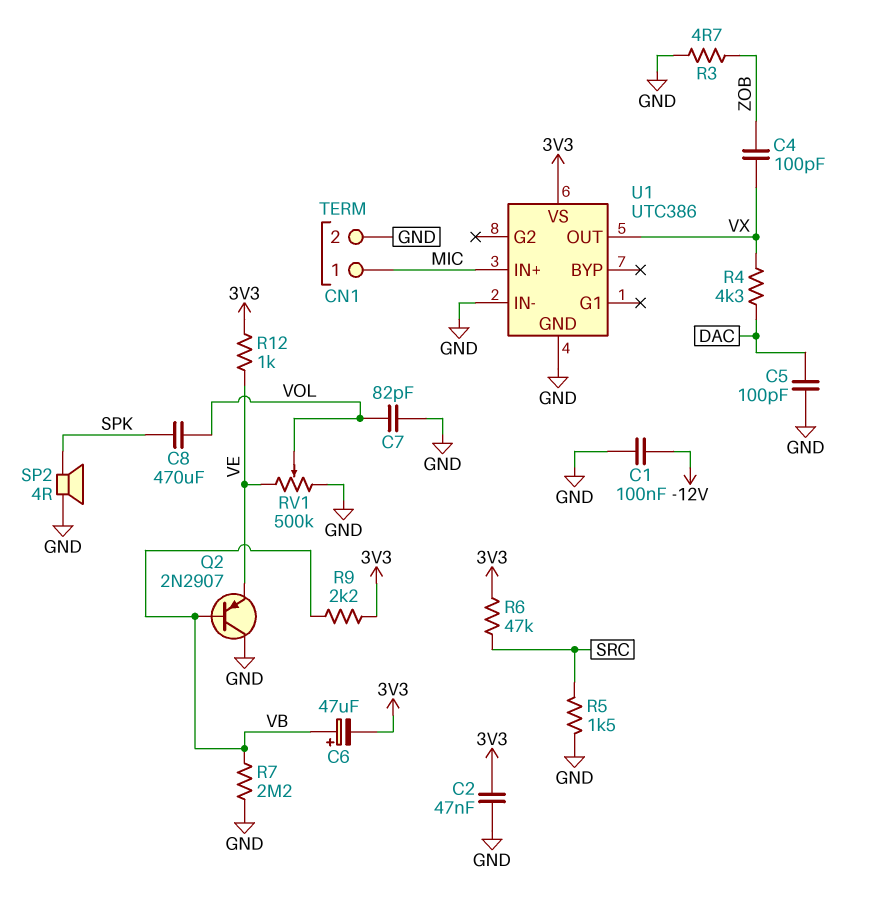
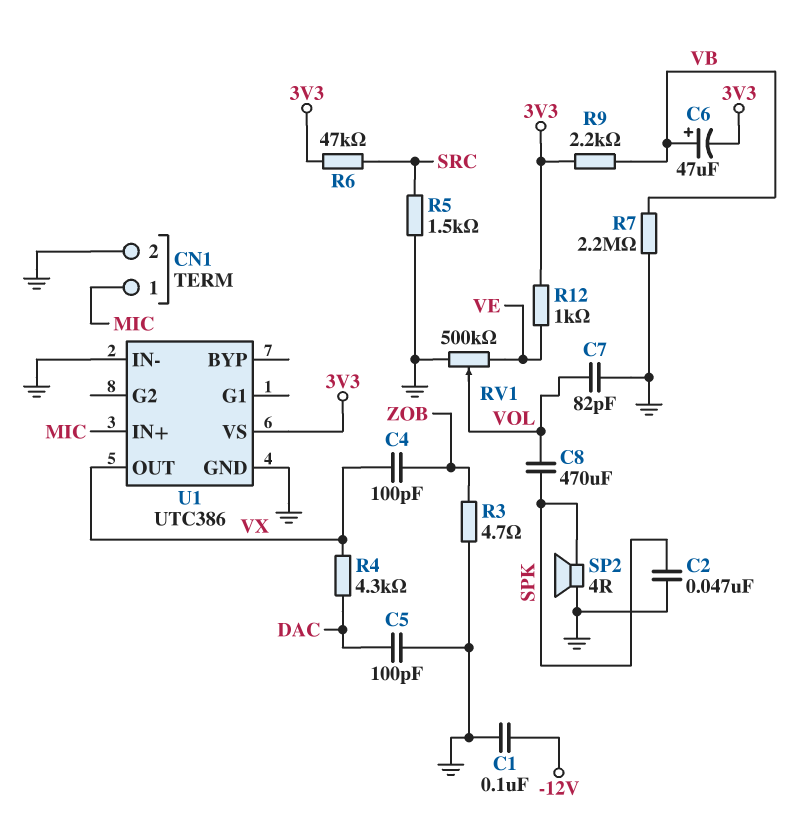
C2: 47nF (3V3, GND) -> 47nF (GND, SPK)
Q2: PNP 2N2907 (B VB, C GND, E VE) -> none

